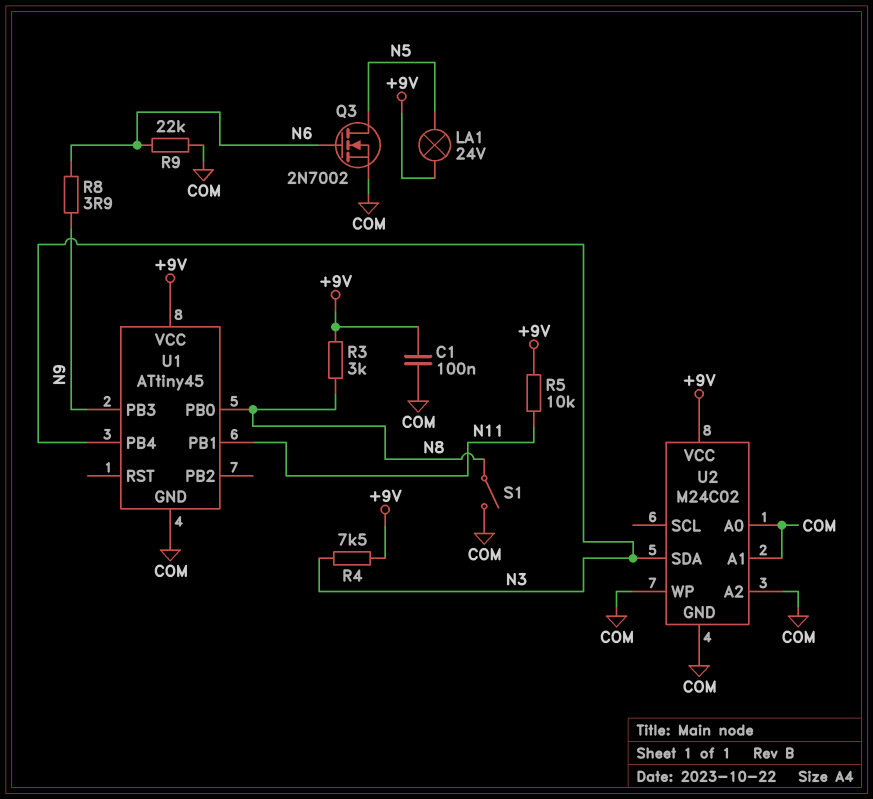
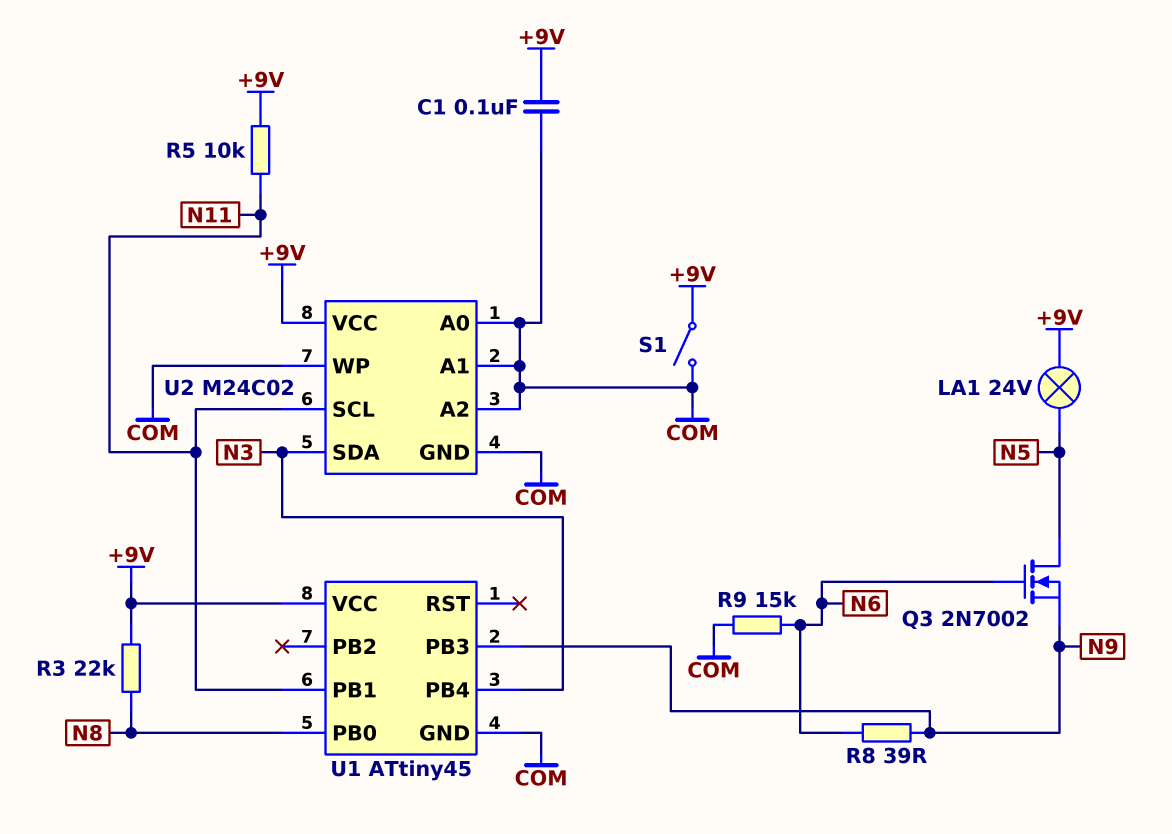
Q3: NMOS 2N7002 (G N6, D N5, S COM) -> NMOS 2N7002 (G N6, D N5, S N9)
R3: 3k (+9V, N8) -> 22k (+9V, N8)
R4: 7.5k (+9V, N3) -> none
R8: 3.9 (N6, N9) -> 39 (N6, N9)
R9: 22k (COM, N6) -> 15k (COM, N6)
S1: switch (COM, N8) -> switch (+9V, COM)
U2 pin SCL: none -> N11

